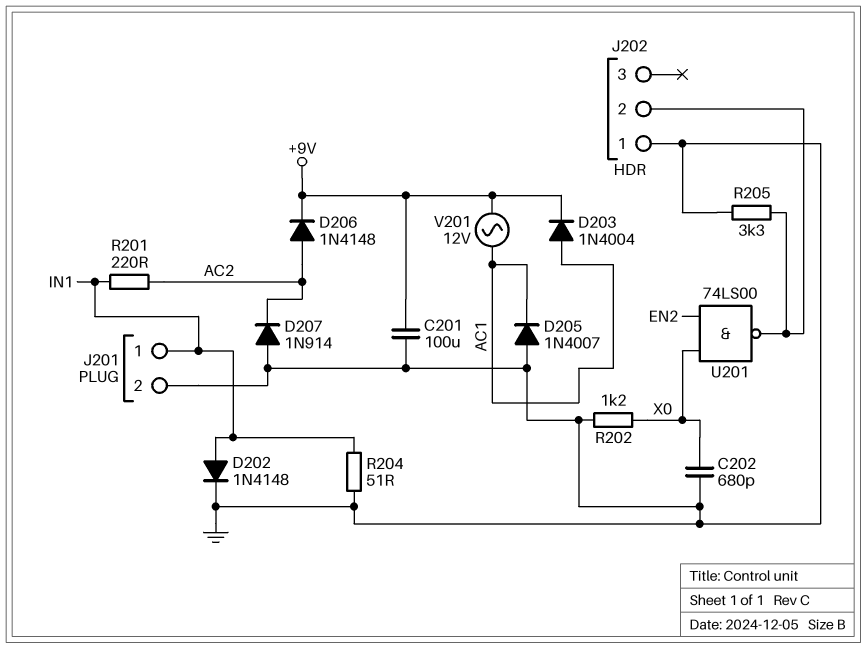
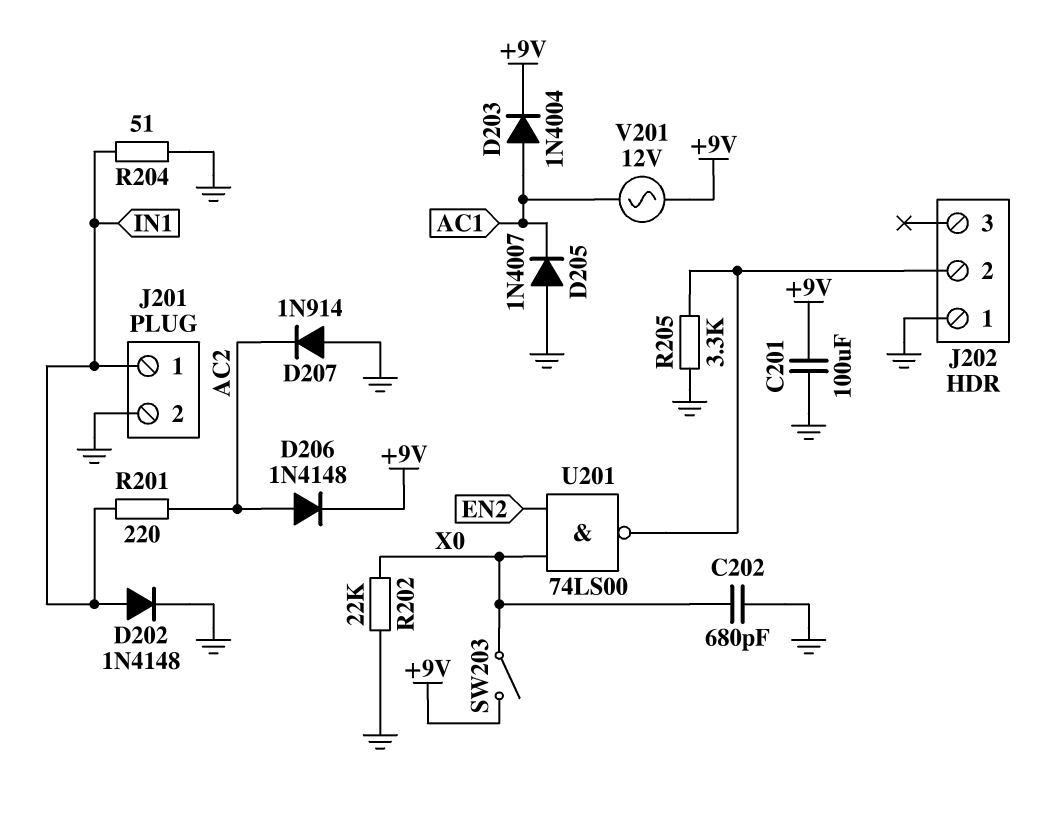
R202: 1.2k (GND, X0) -> 22k (GND, X0)
SW203: none -> switch (+9V, X0)

